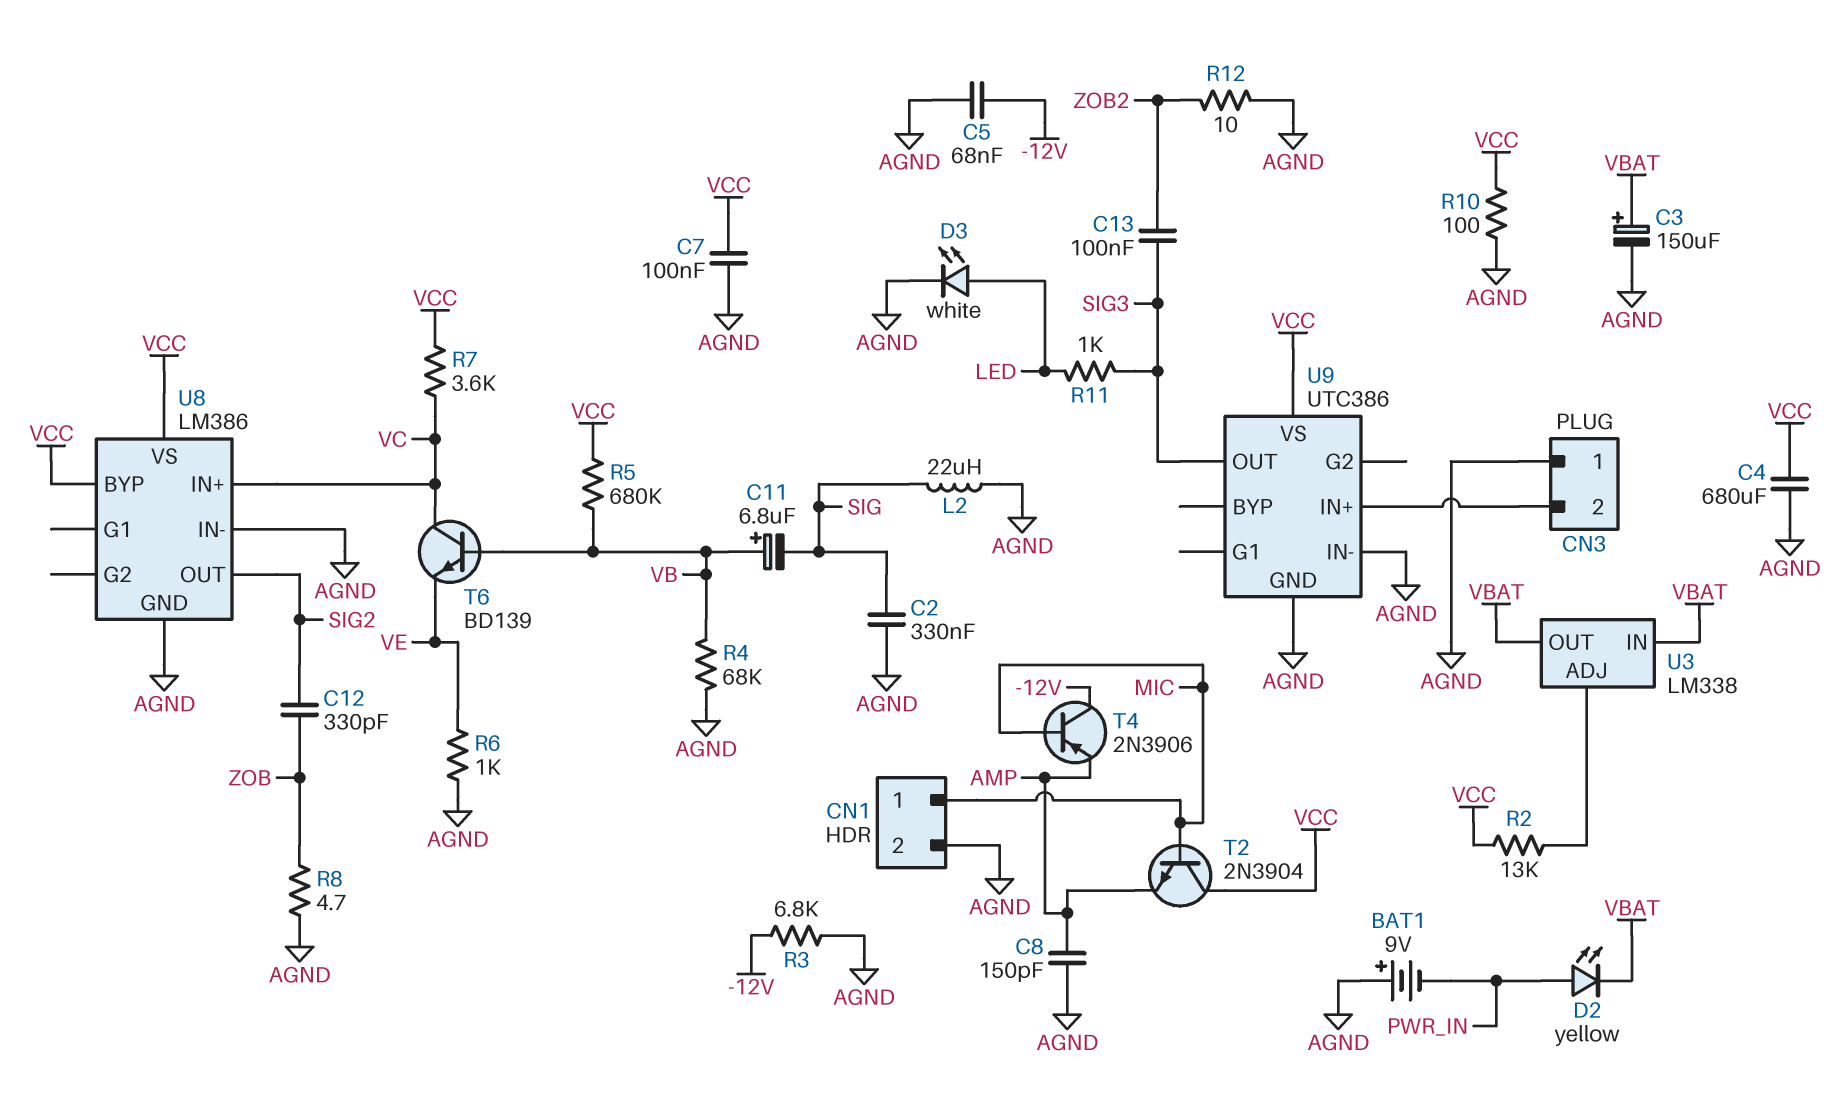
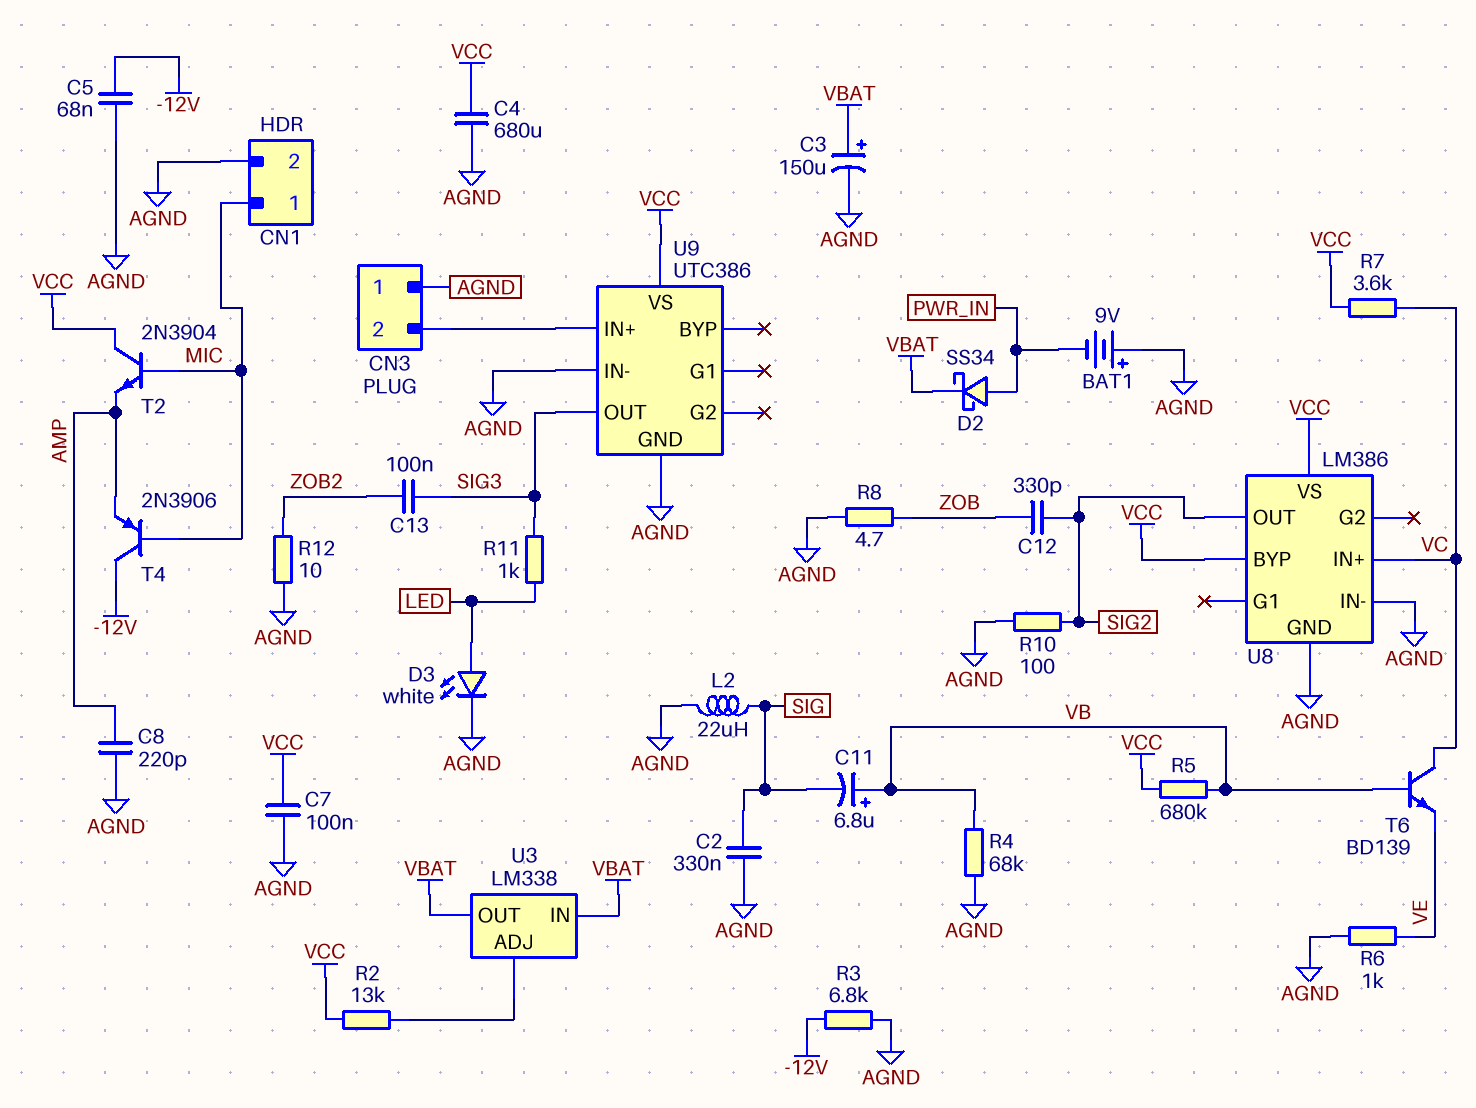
C8: 150pF (AGND, AMP) -> 220pF (AGND, AMP)
D2: LED yellow (A PWR_IN, K VBAT) -> schottky SS34 (A PWR_IN, K VBAT)
R10: 100 (AGND, VCC) -> 100 (AGND, SIG2)

